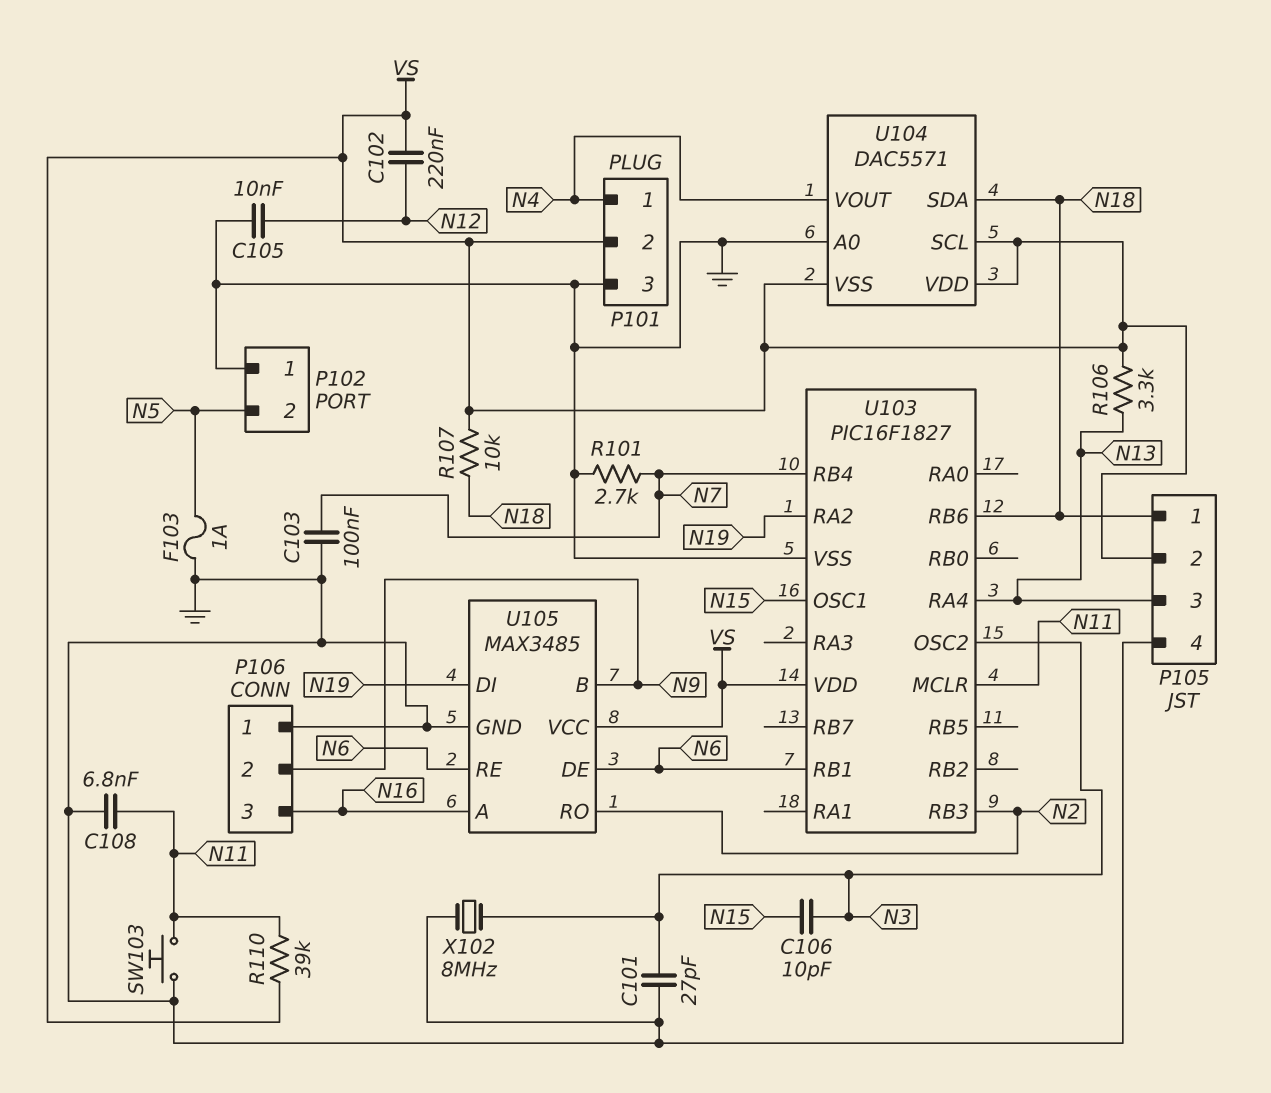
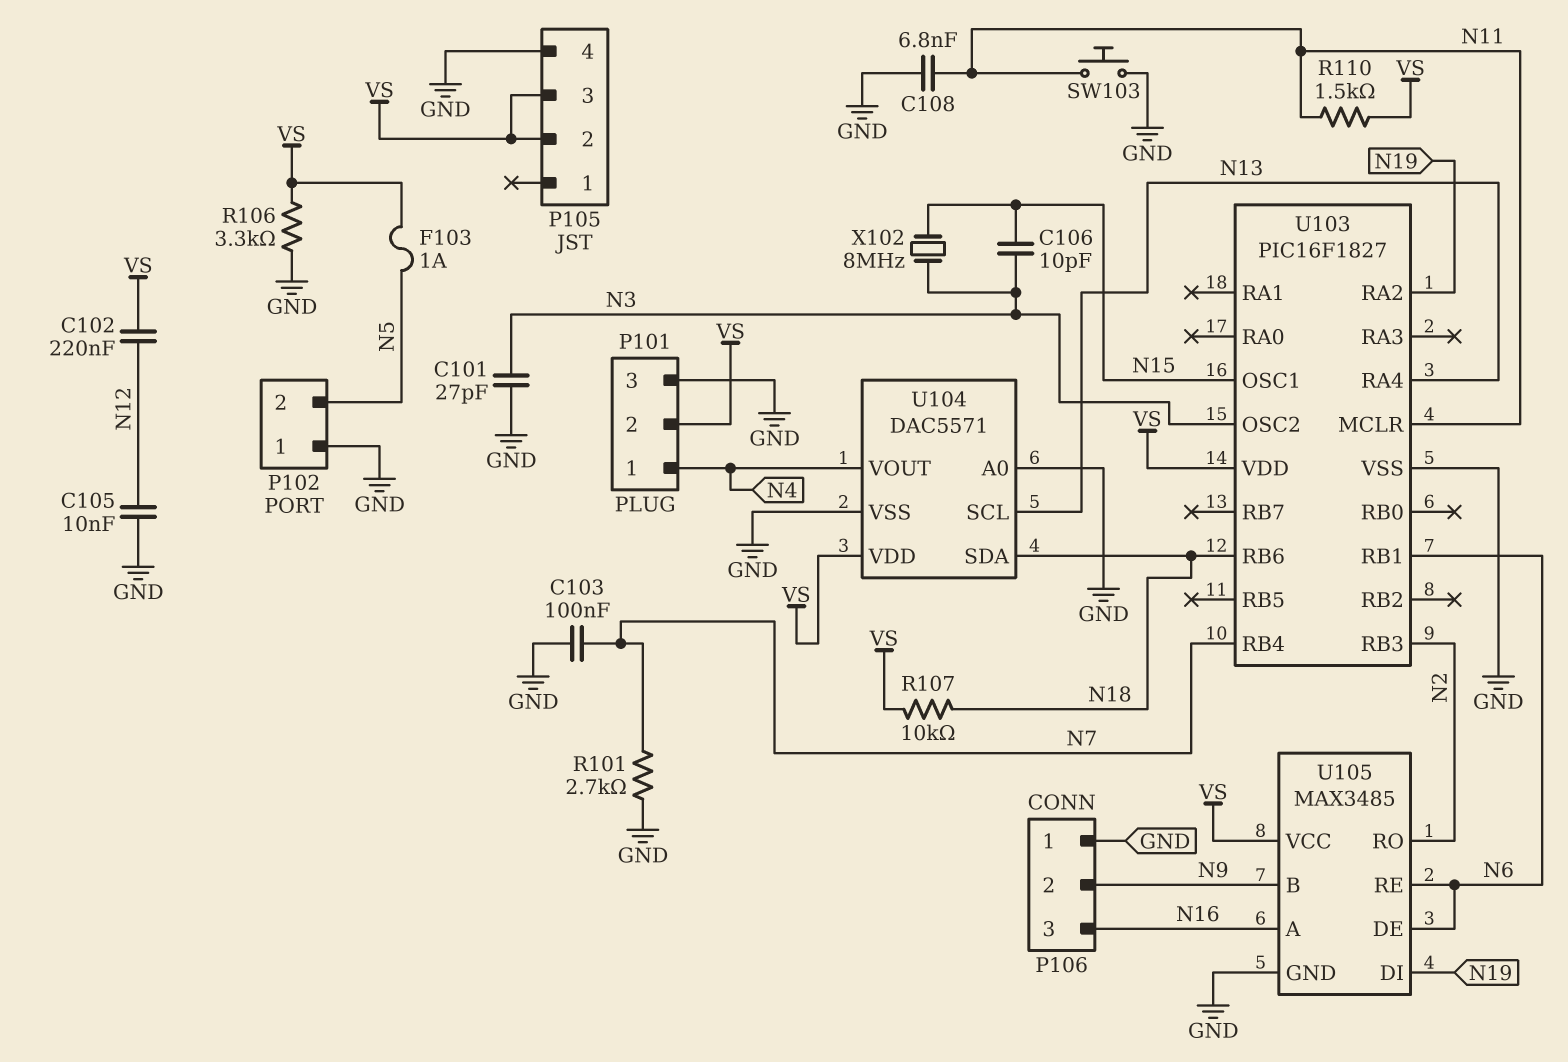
F103: 1A (GND, N5) -> 1A (N5, VS)
P105 pin 1: N18 -> none
P105 pin 3: N13 -> VS
R106: 3.3k (N13, VS) -> 3.3k (GND, VS)
R110: 39k (N11, VS) -> 1.5k (N11, VS)
U104 pin SCL: VS -> N13
U104 pin VSS: VS -> GND
X102: 8MHz (GND, N3) -> 8MHz (N3, N15)

